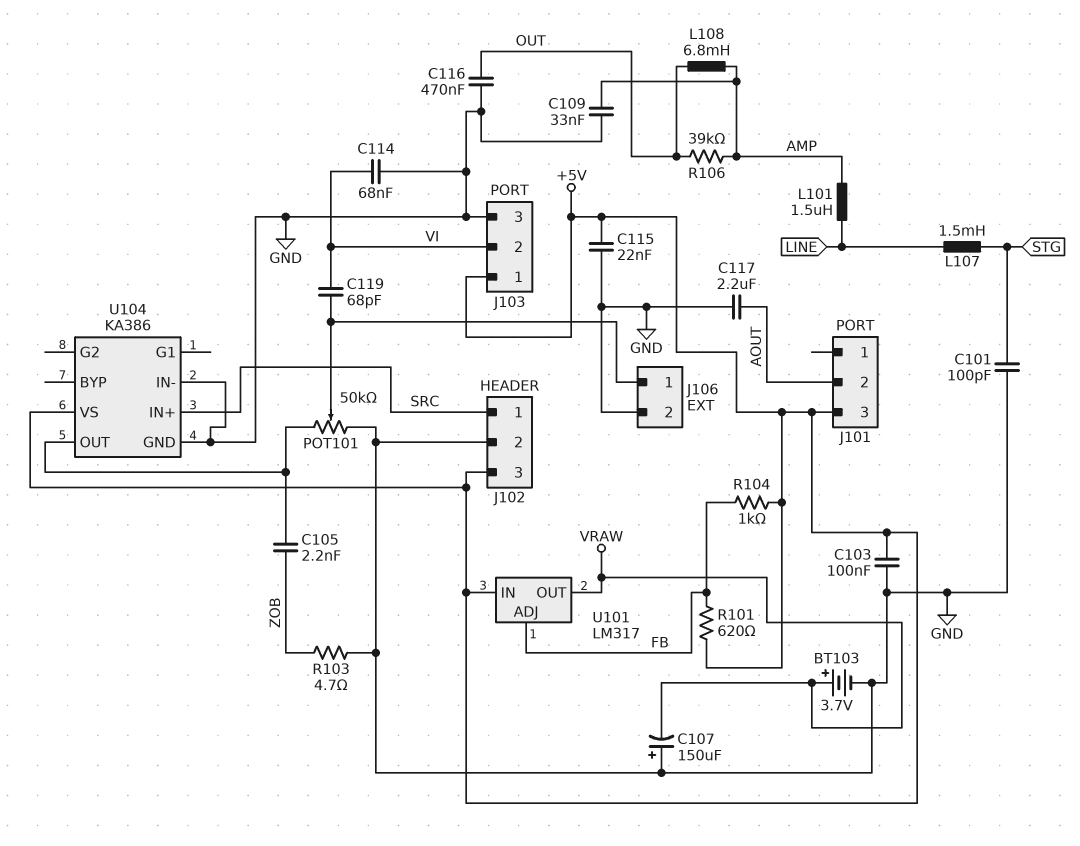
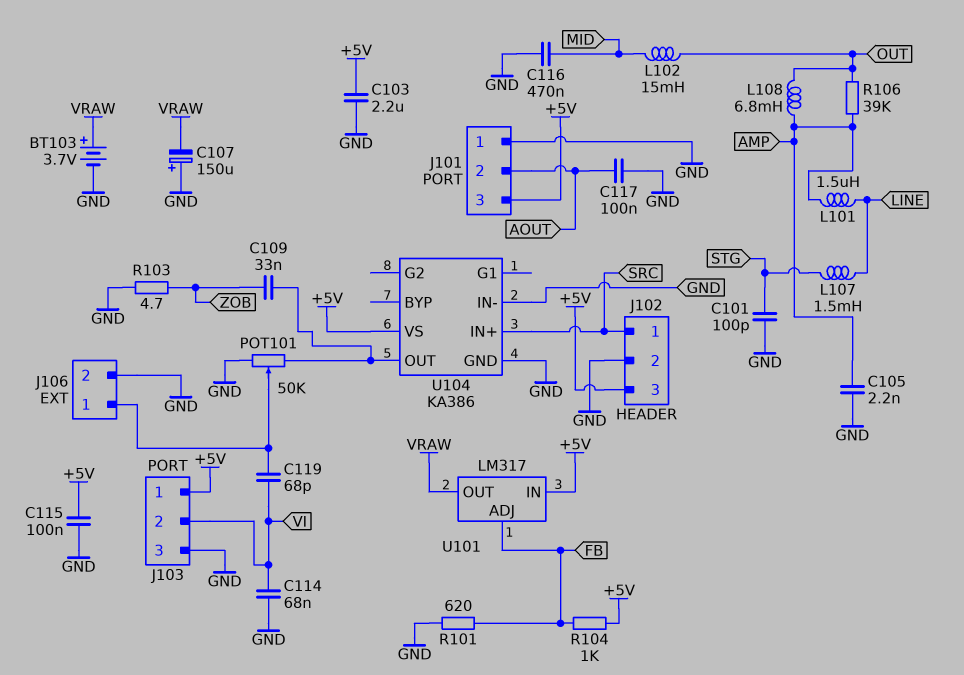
C103: 100nF (+5V, GND) -> 2.2uF (+5V, GND)
C105: 2.2nF (U104/OUT, ZOB) -> 2.2nF (AMP, GND)
C109: 33nF (AMP, GND) -> 33nF (U104/OUT, ZOB)
C115: 22nF (+5V, GND) -> 100nF (+5V, GND)
C116: 470nF (GND, OUT) -> 470nF (GND, MID)
C117: 2.2uF (AOUT, GND) -> 100nF (AOUT, GND)
J101 pin 1: none -> GND
L102: none -> 15mH (MID, OUT)
R101: 620 (+5V, FB) -> 620 (FB, GND)

